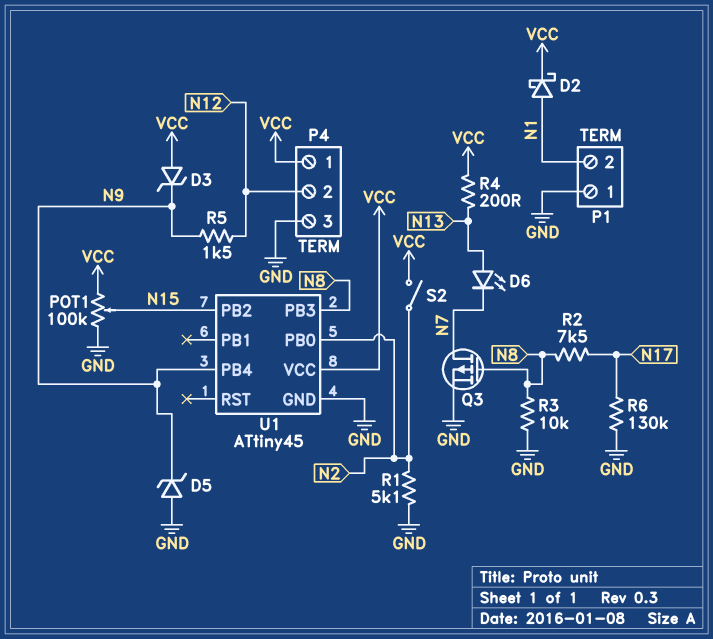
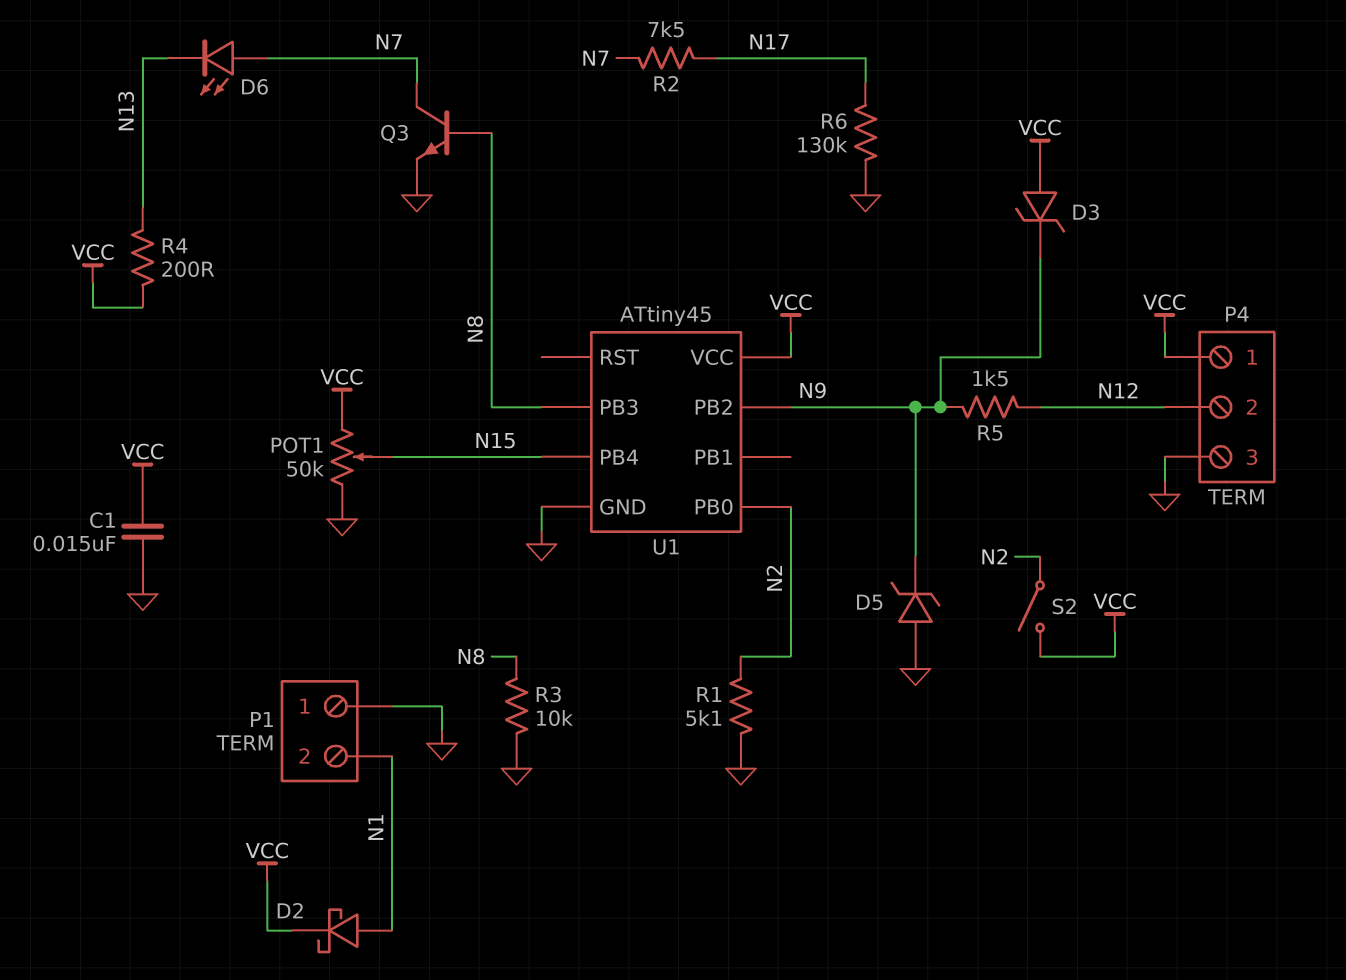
C1: none -> 15nF (GND, VCC)
D6: LED (A N13, K N7) -> LED (A N7, K N13)
POT1: 100k (GND, VCC, wiper N15) -> 50k (GND, VCC, wiper N15)
Q3: PMOS (G N8, D N7, S GND) -> NPN (B N8, C N7, E GND)
R2: 7.5k (N8, N17) -> 7.5k (N7, N17)
U1 pin PB2: N15 -> N9
U1 pin PB4: N9 -> N15

